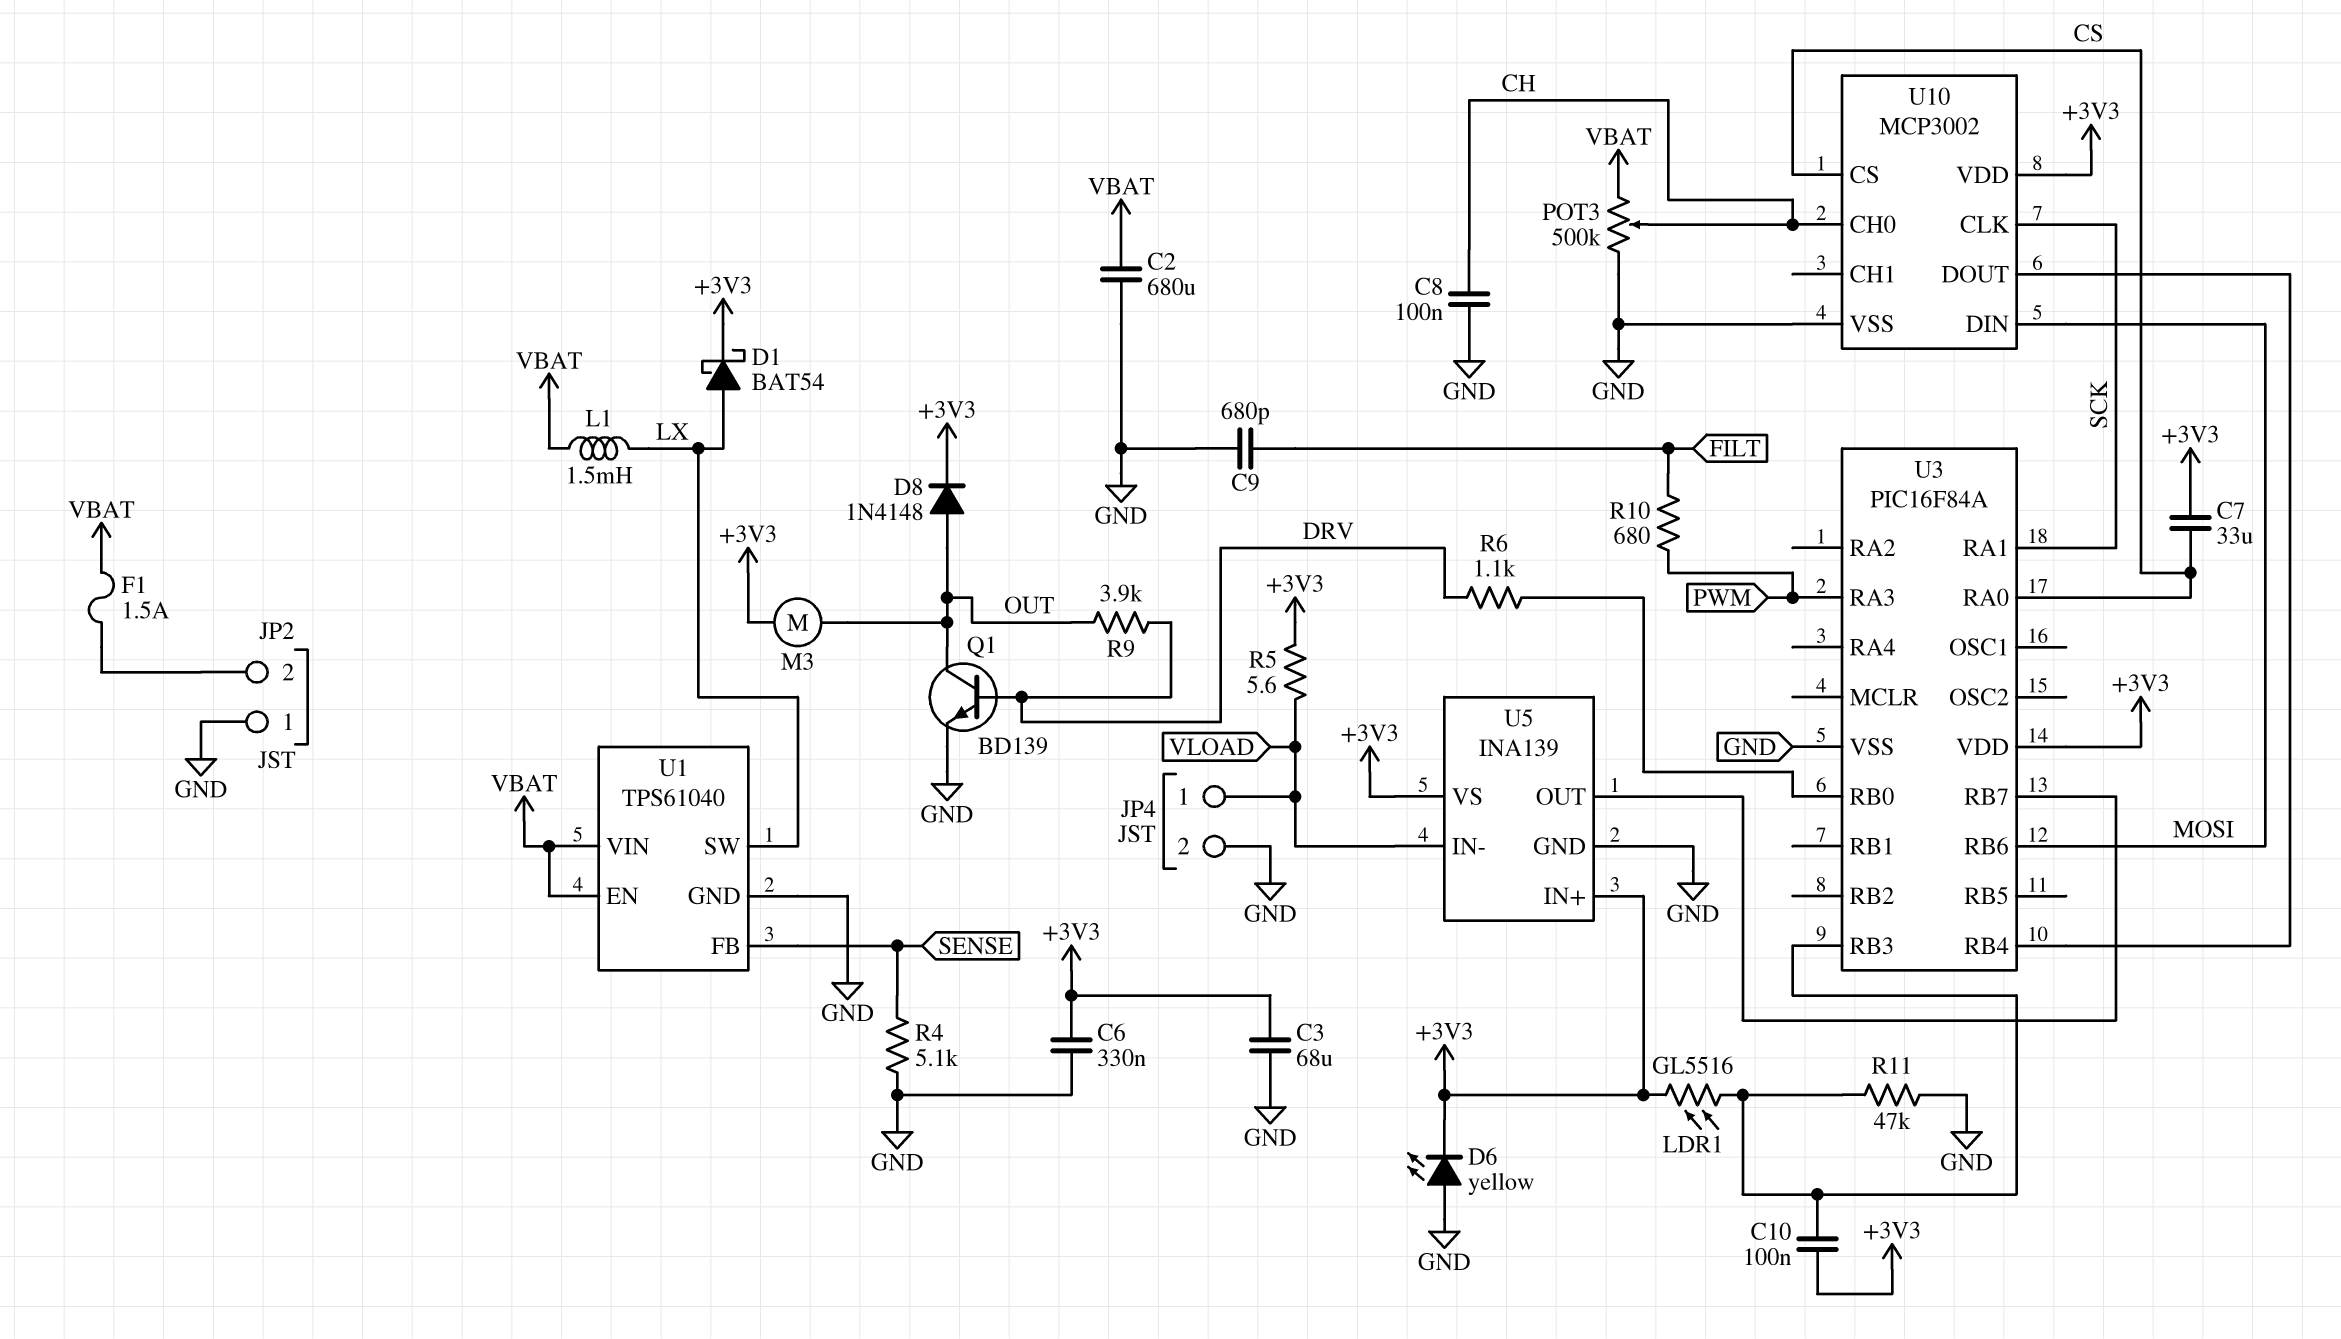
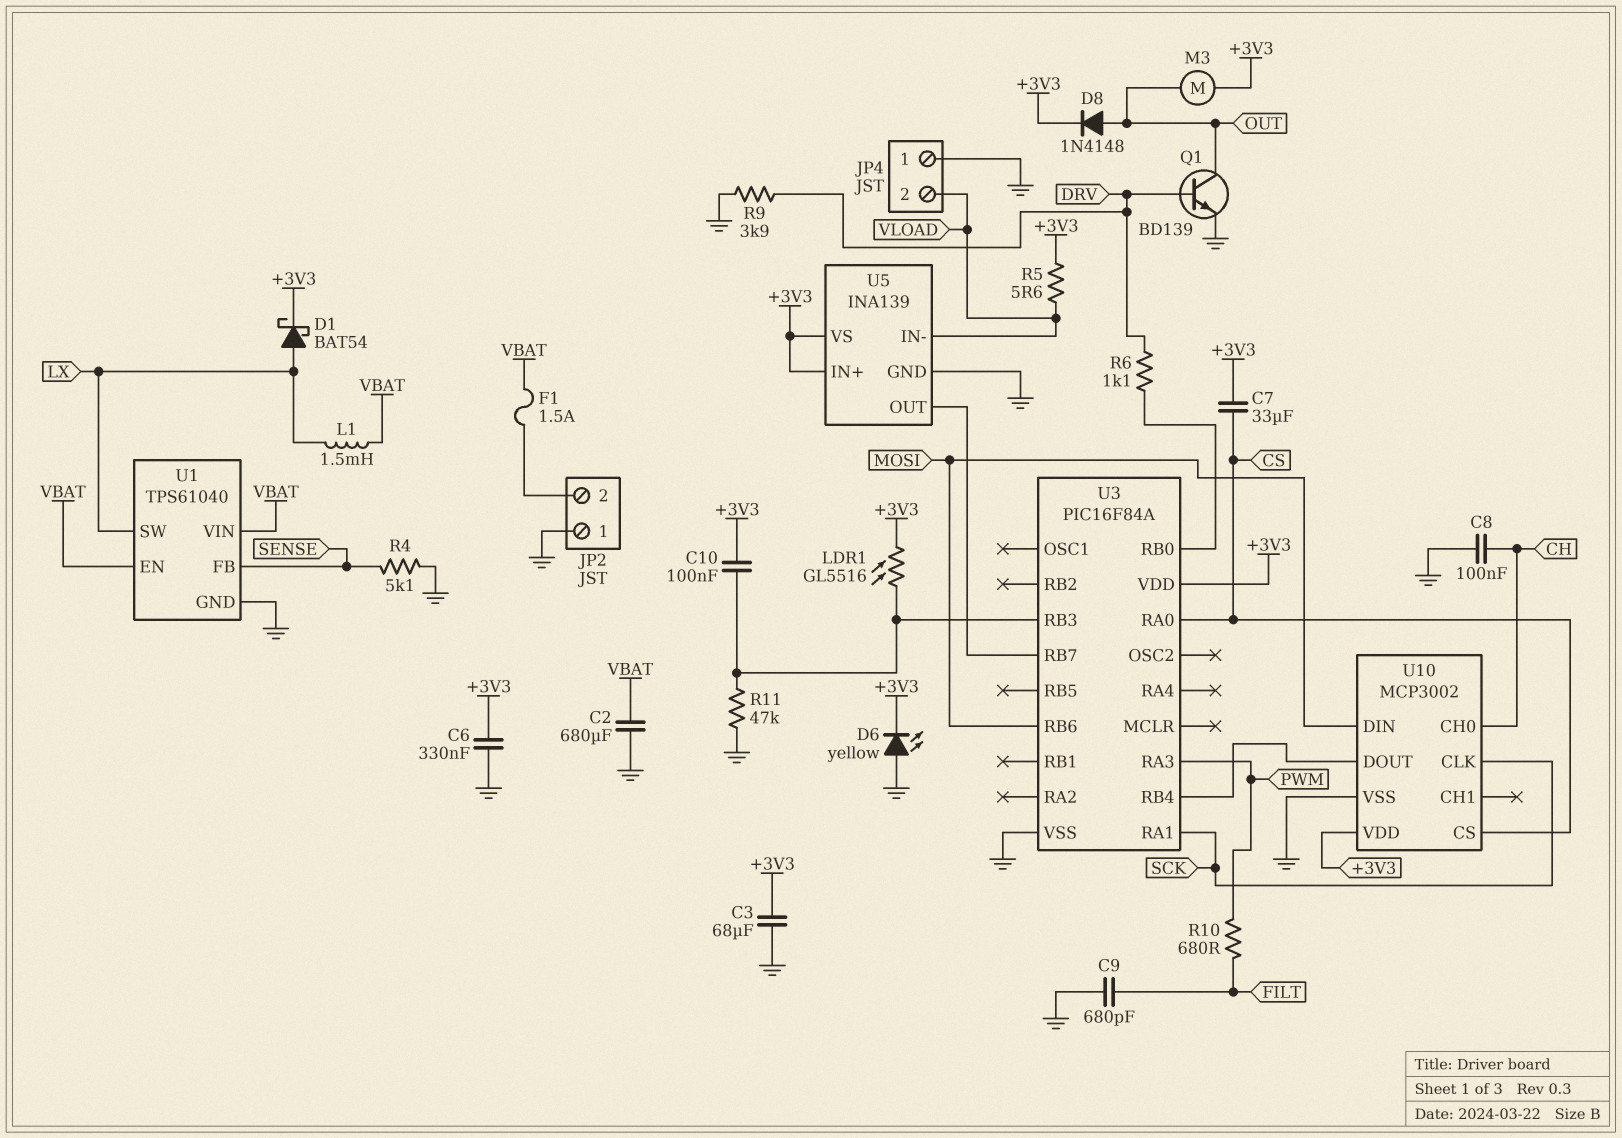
JP4 pin 1: VLOAD -> GND
JP4 pin 2: GND -> VLOAD
POT3: 500k (GND, VBAT, wiper CH) -> none
R9: 3.9k (DRV, OUT) -> 3.9k (DRV, GND)

